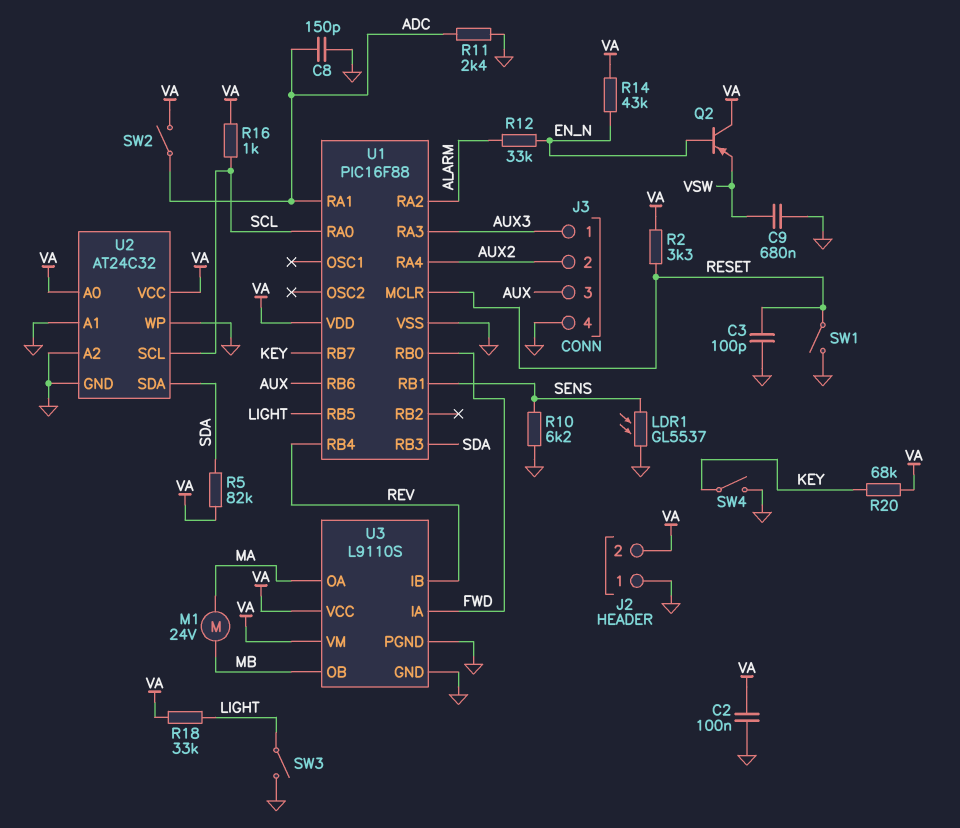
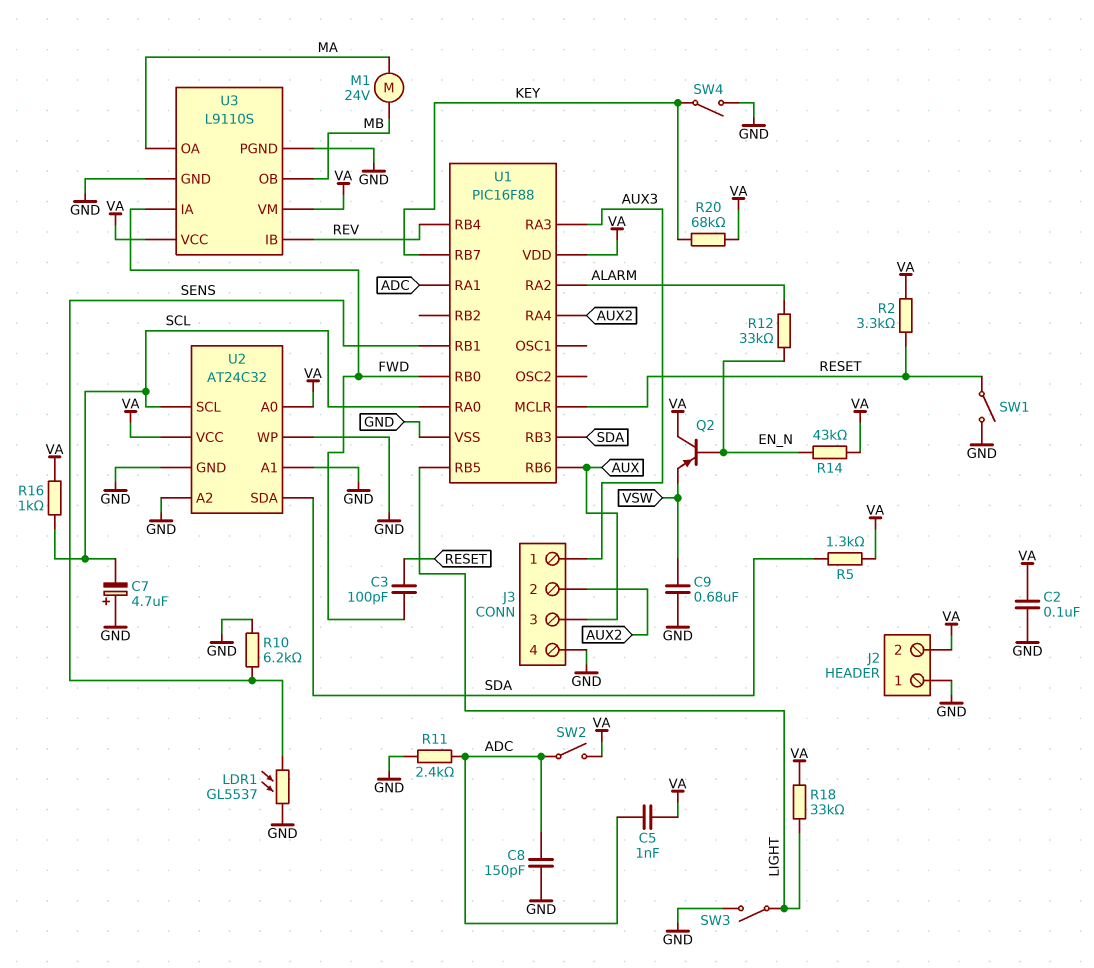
C3: 100pF (GND, RESET) -> 100pF (FWD, RESET)
C5: none -> 1nF (ADC, VA)
C7: none -> 4.7uF (plus GND, minus SCL)
R5: 82k (SDA, VA) -> 1.3k (SDA, VA)

